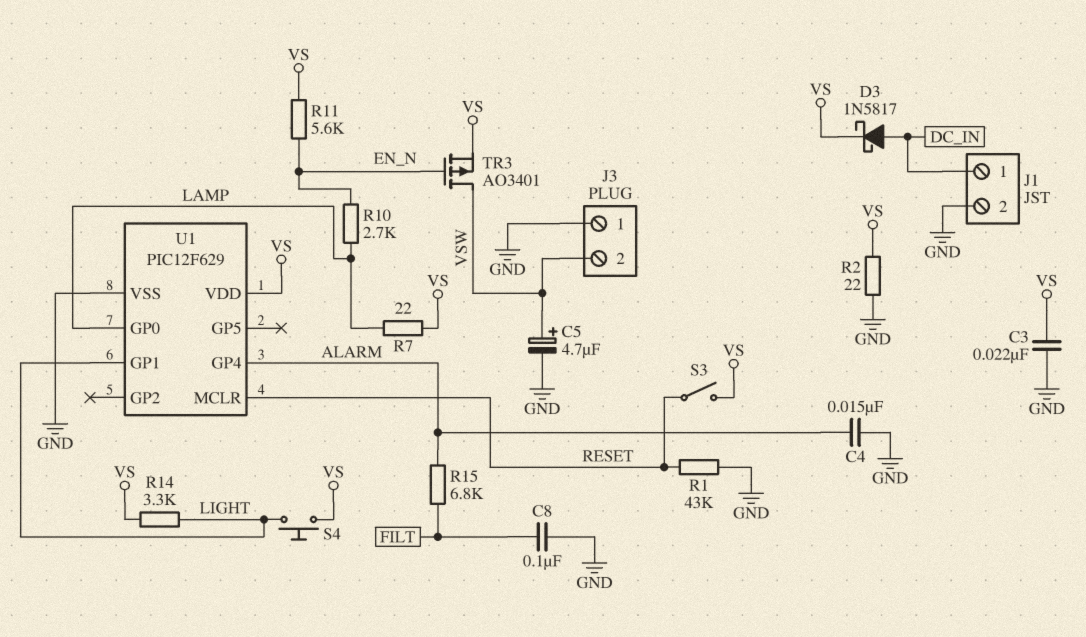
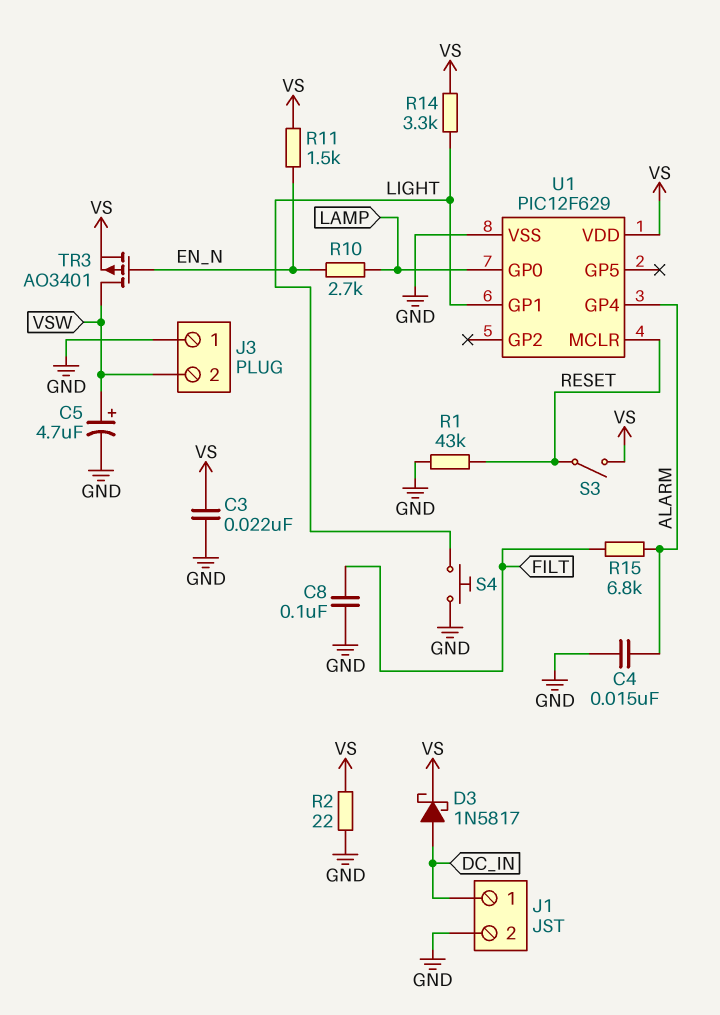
R7: 22 (LAMP, VS) -> none
R11: 5.6k (EN_N, VS) -> 1.5k (EN_N, VS)
S4: button (LIGHT, VS) -> button (GND, LIGHT)

